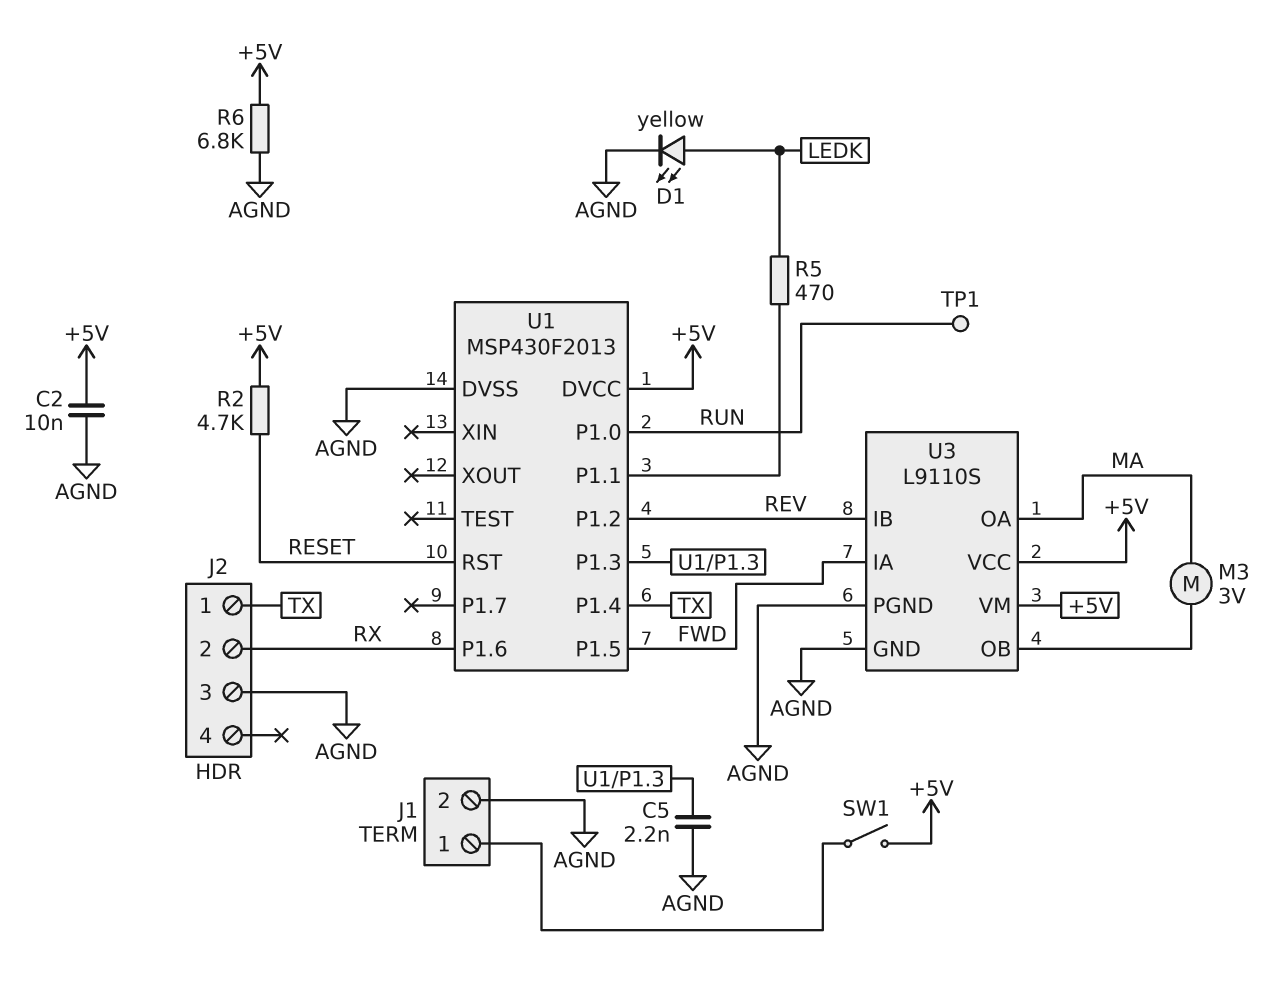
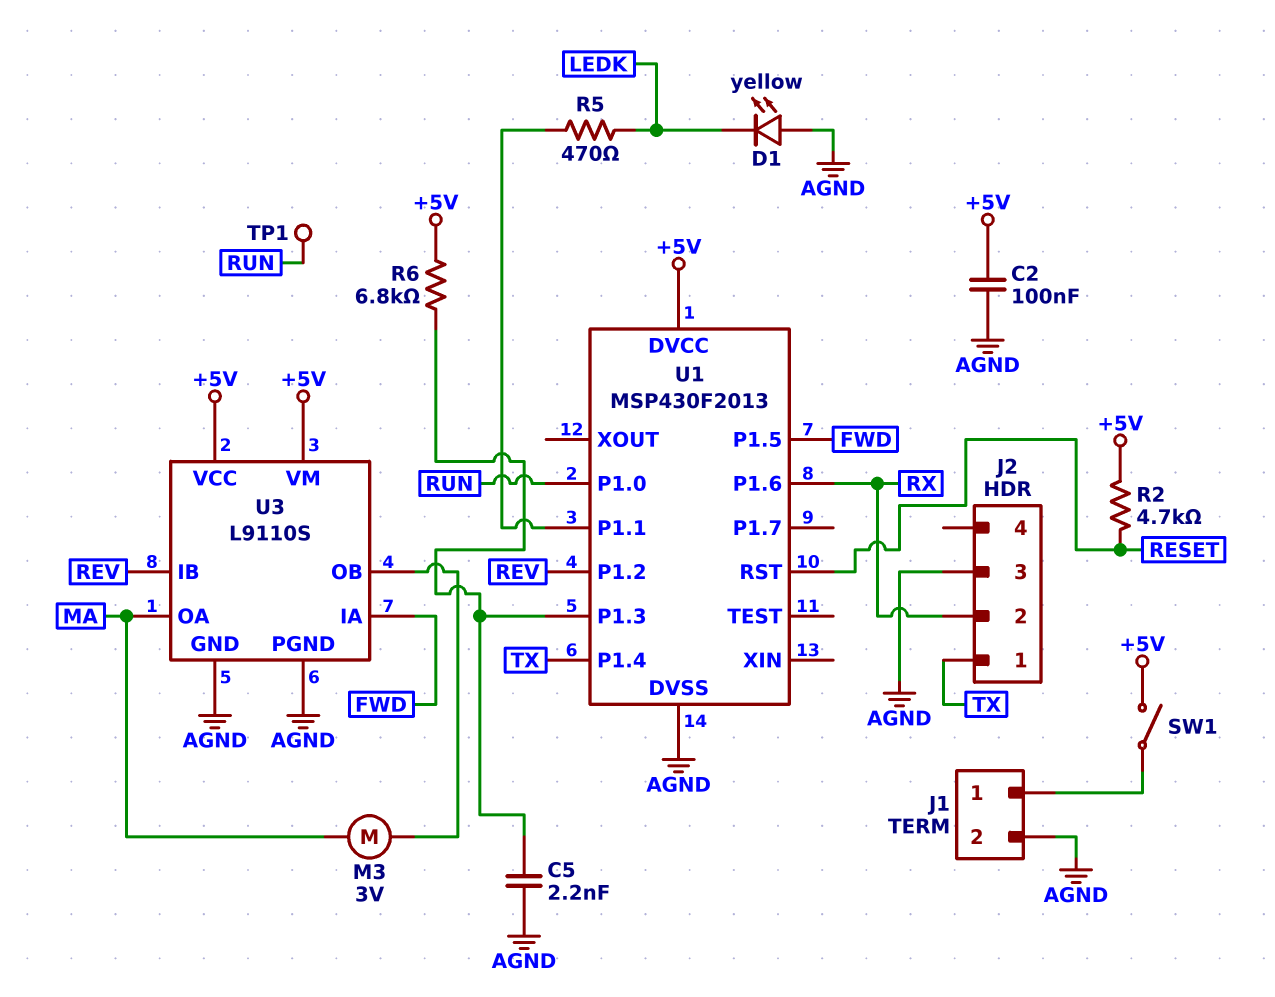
C2: 10nF (+5V, AGND) -> 100nF (+5V, AGND)
D1: LED yellow (A LEDK, K AGND) -> LED yellow (A AGND, K LEDK)
R6: 6.8k (+5V, AGND) -> 6.8k (+5V, U1/P1.3)

